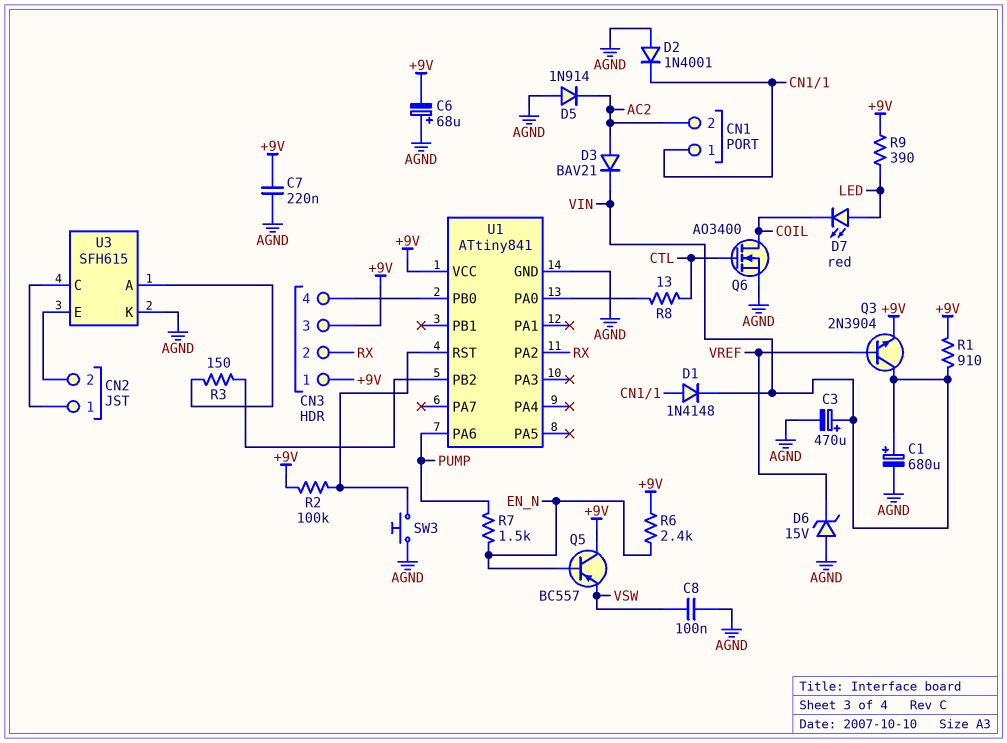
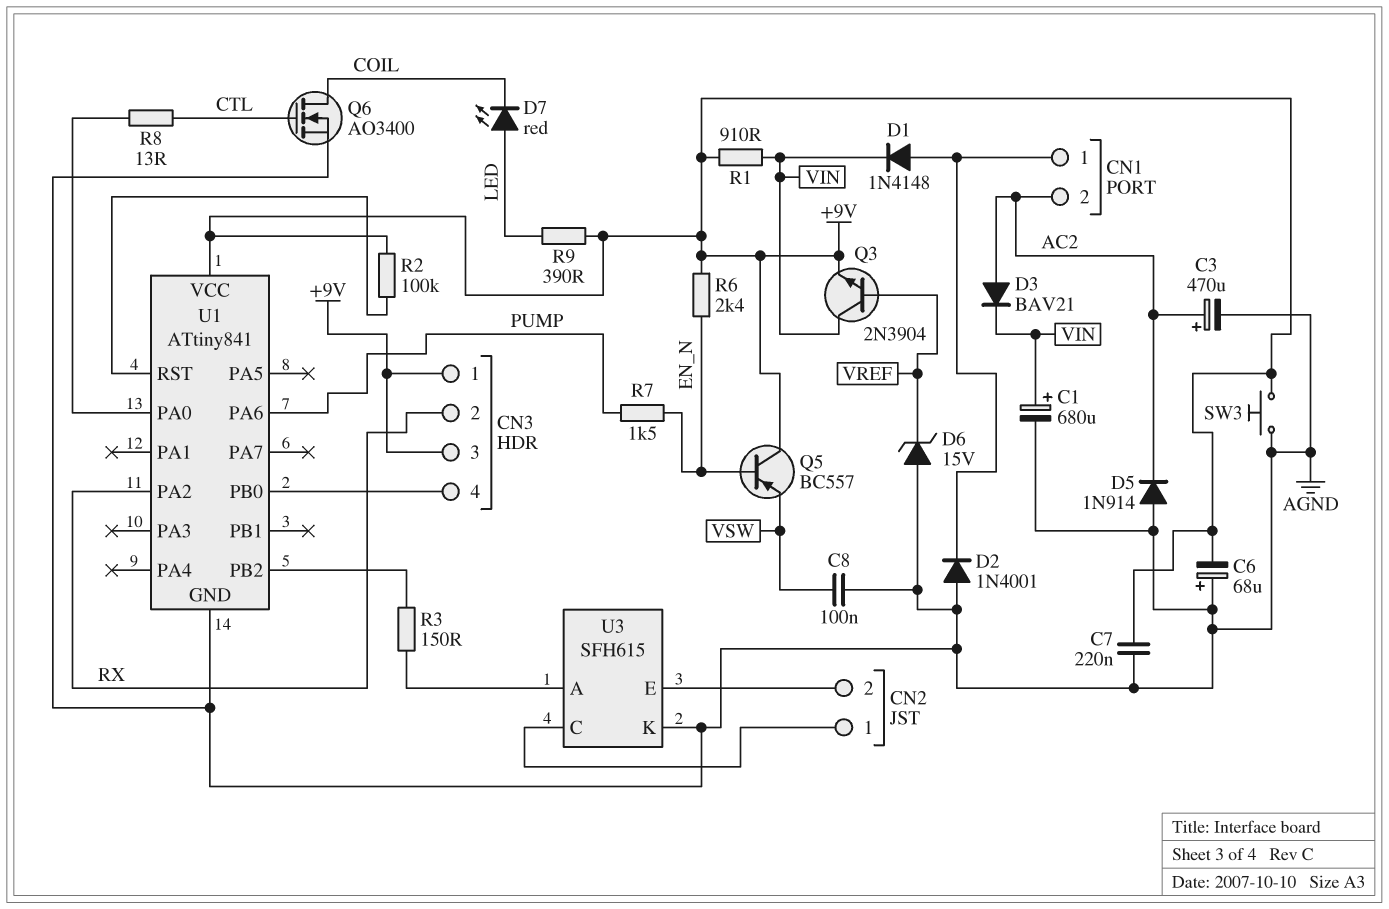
C3: 470uF (plus VIN, minus AGND) -> 470uF (plus AC2, minus AGND)
SW3: button (AGND, U1/RST) -> button (+9V, AGND)

